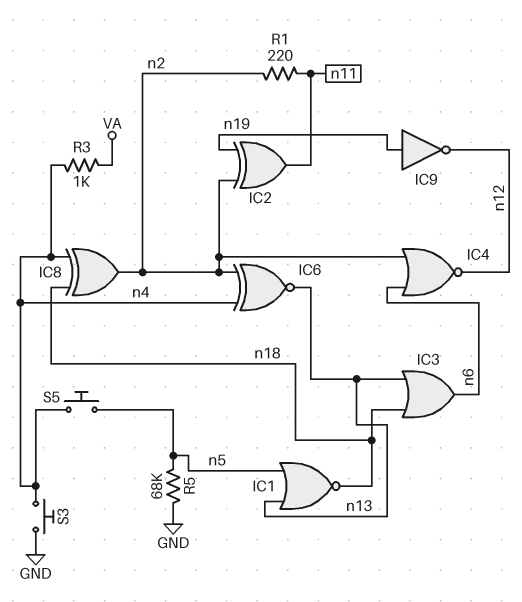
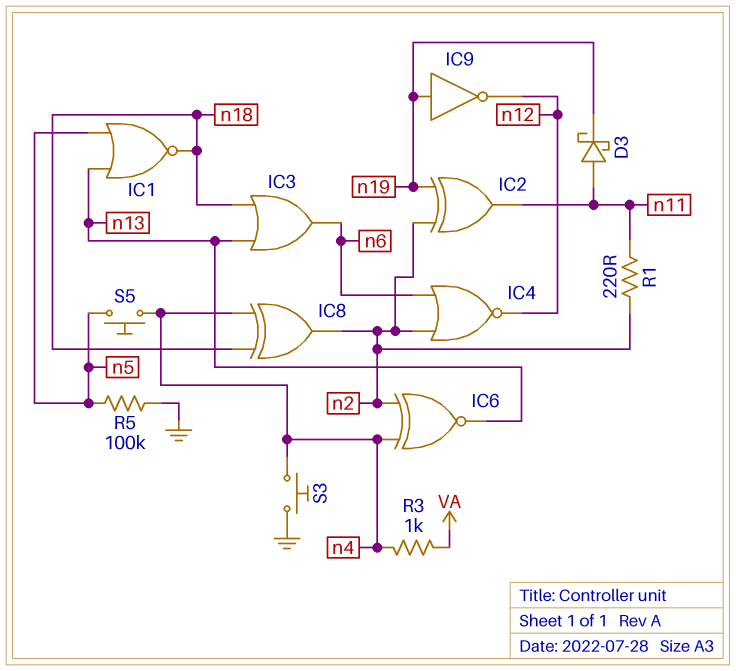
D3: none -> schottky (A n11, K n19)
R5: 68k (GND, n5) -> 100k (GND, n5)

